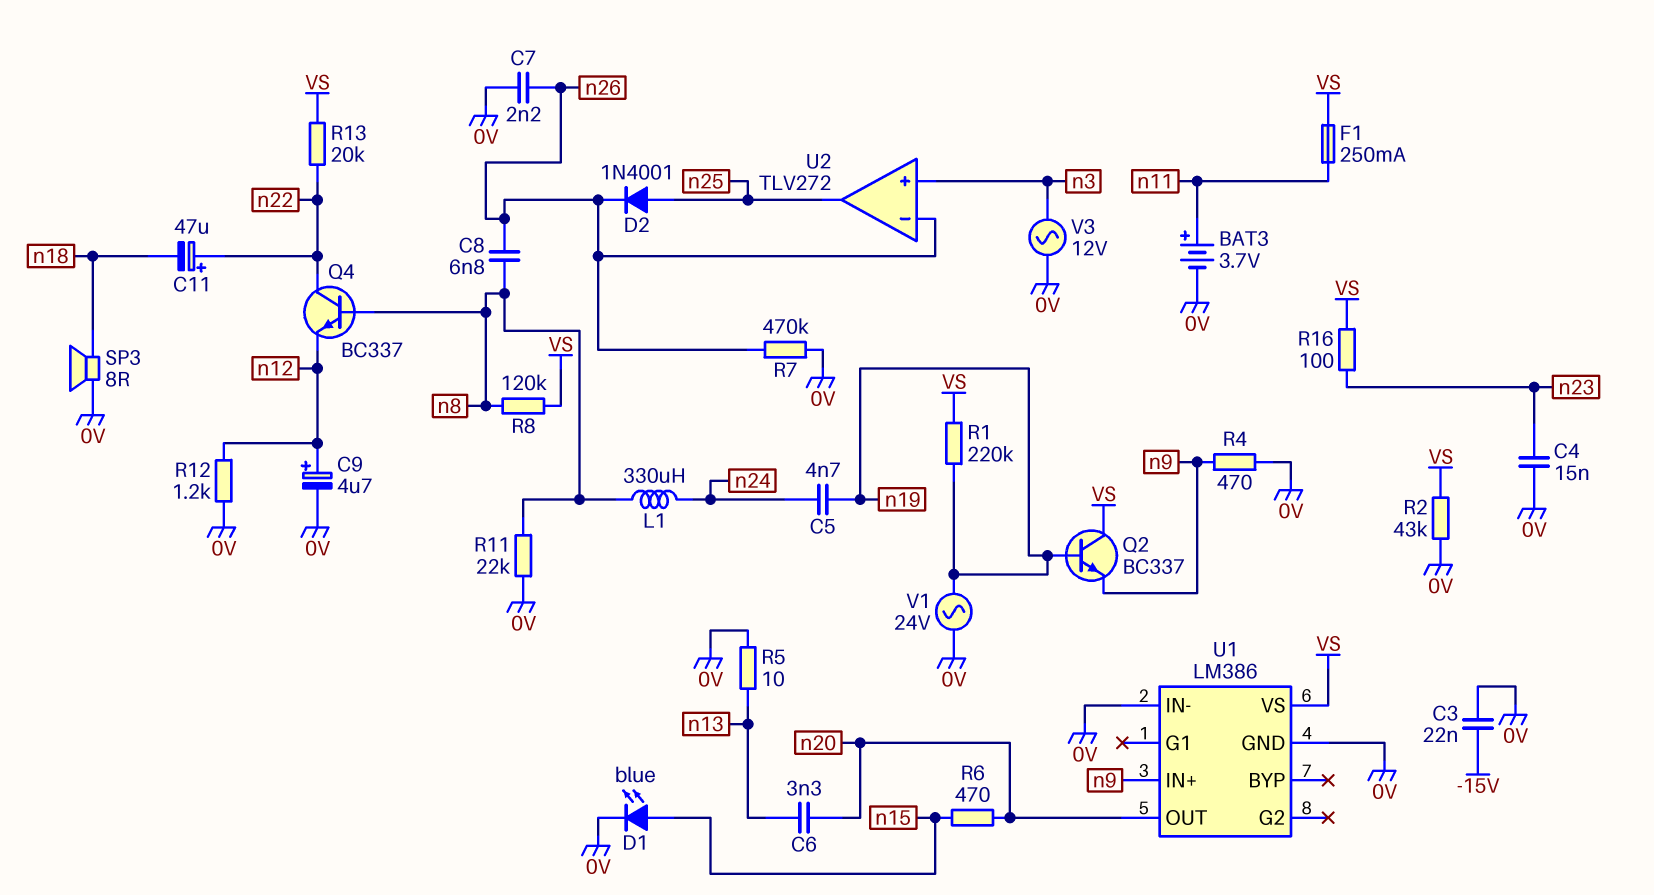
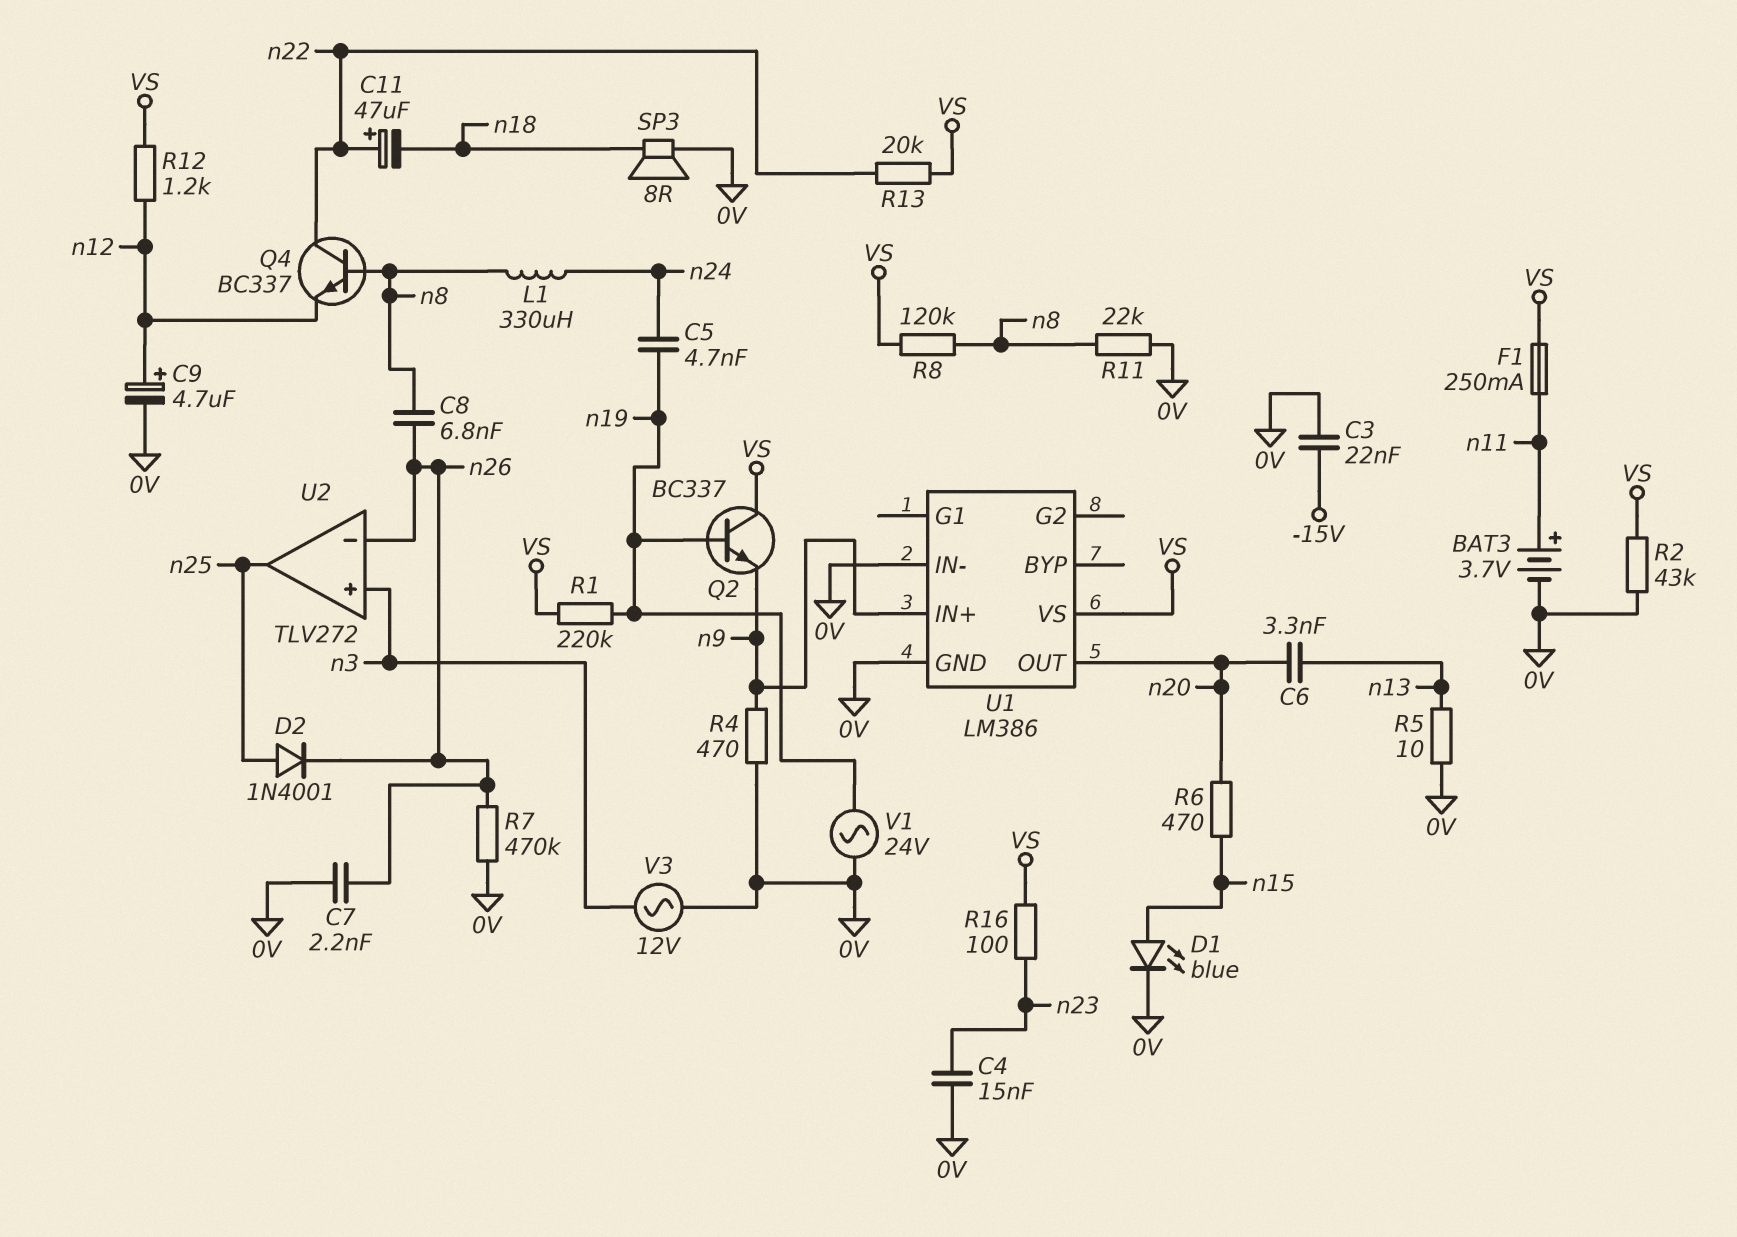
R12: 1.2k (0V, n12) -> 1.2k (VS, n12)

